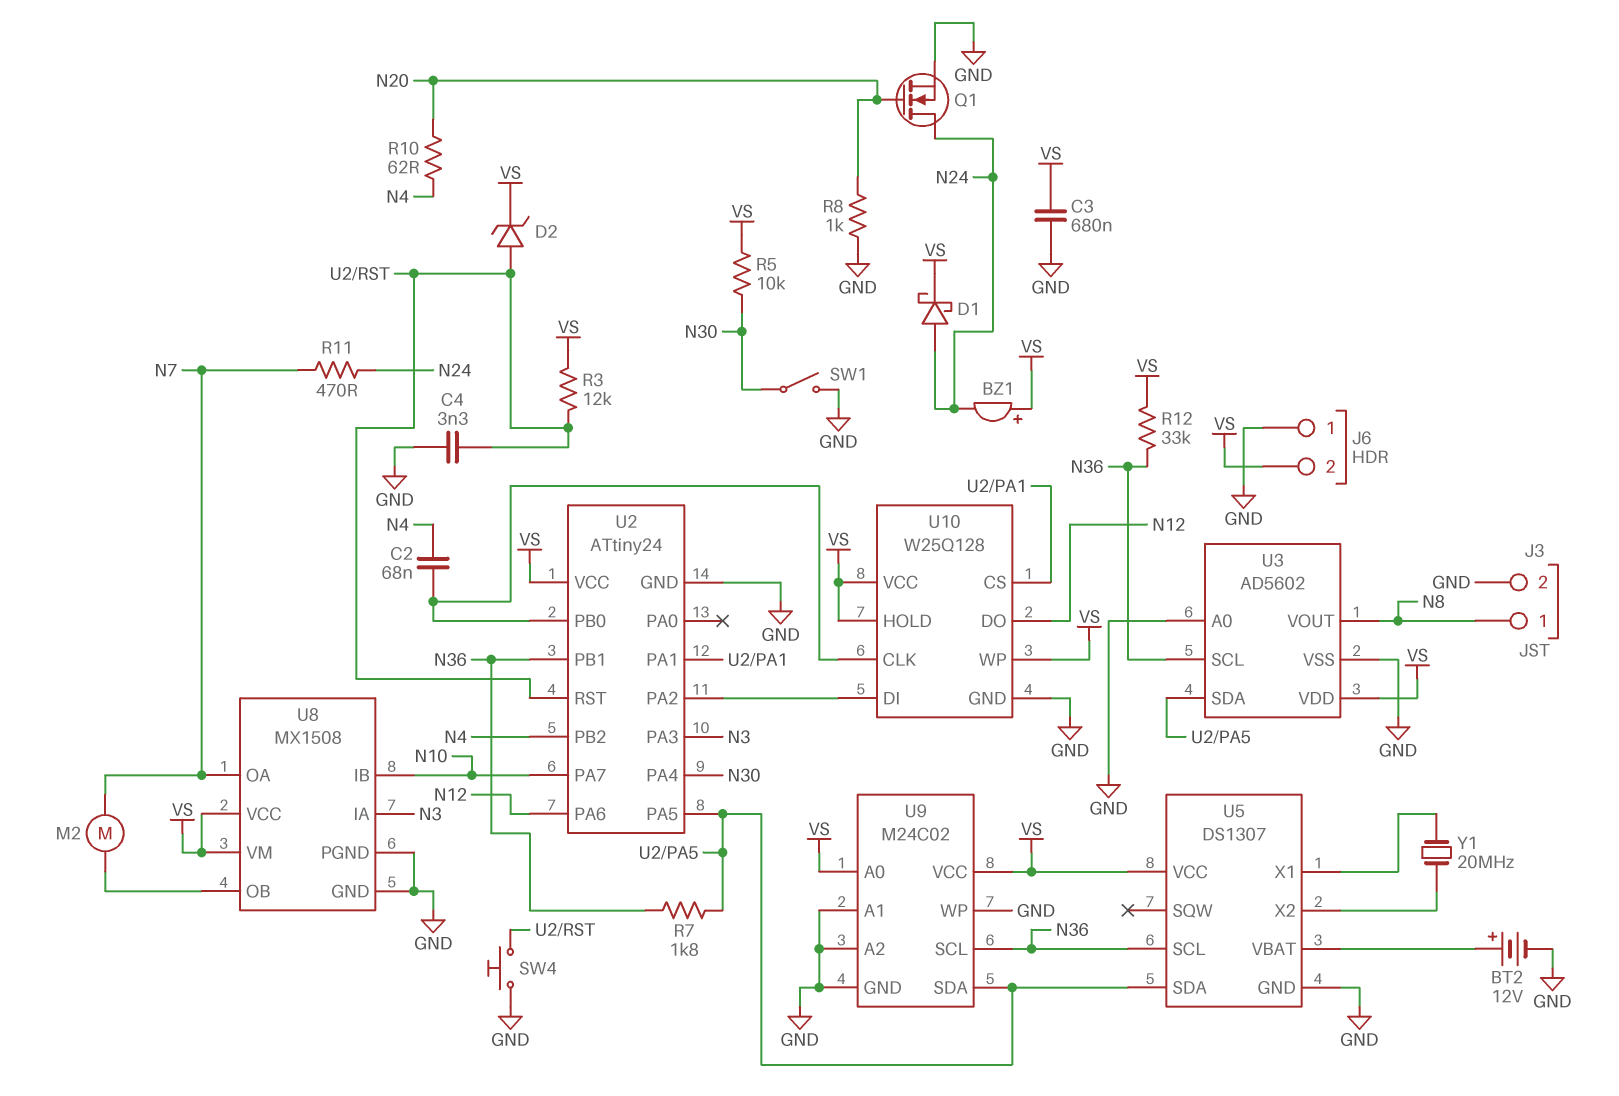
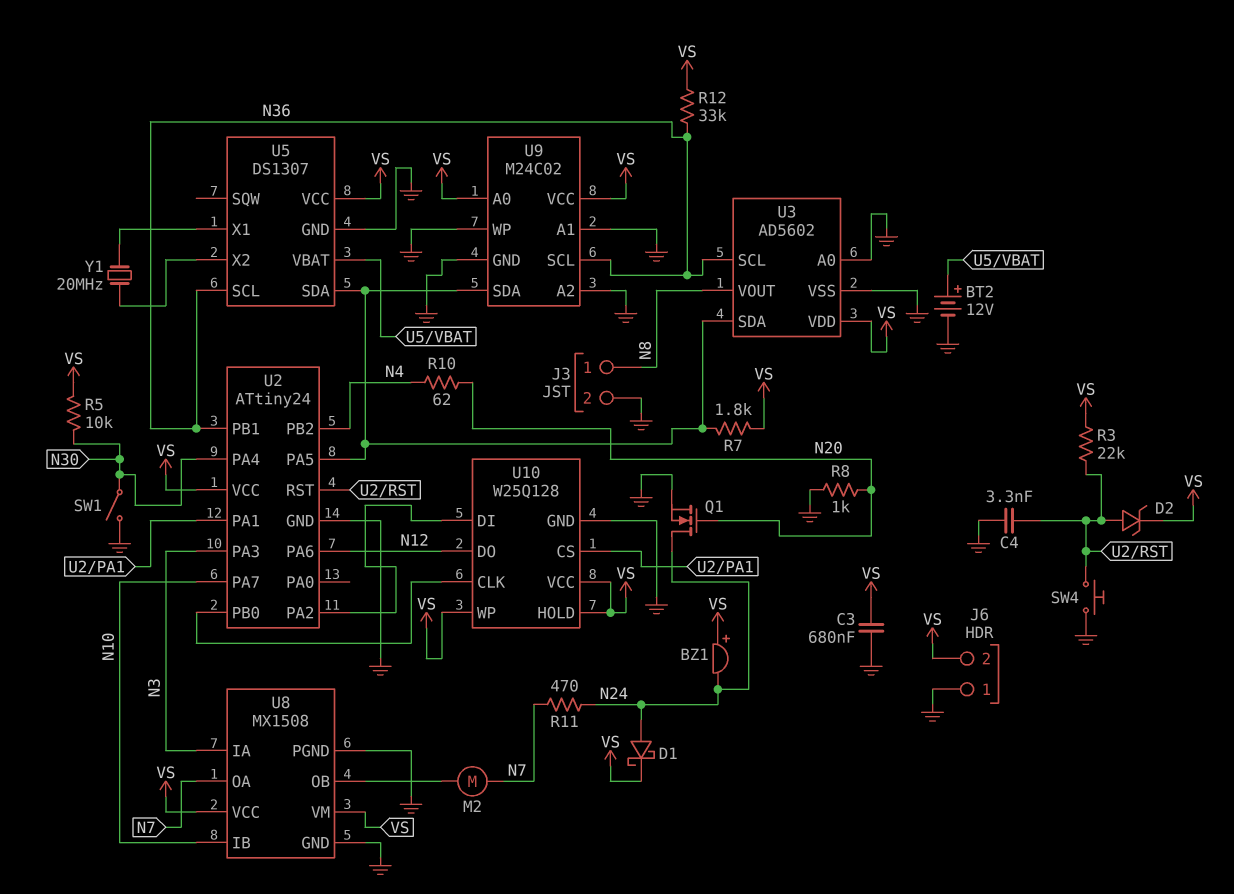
C2: 68nF (N4, U2/PB0) -> none
R3: 12k (U2/RST, VS) -> 22k (U2/RST, VS)
R7: 1.8k (N36, U2/PA5) -> 1.8k (U2/PA5, VS)

